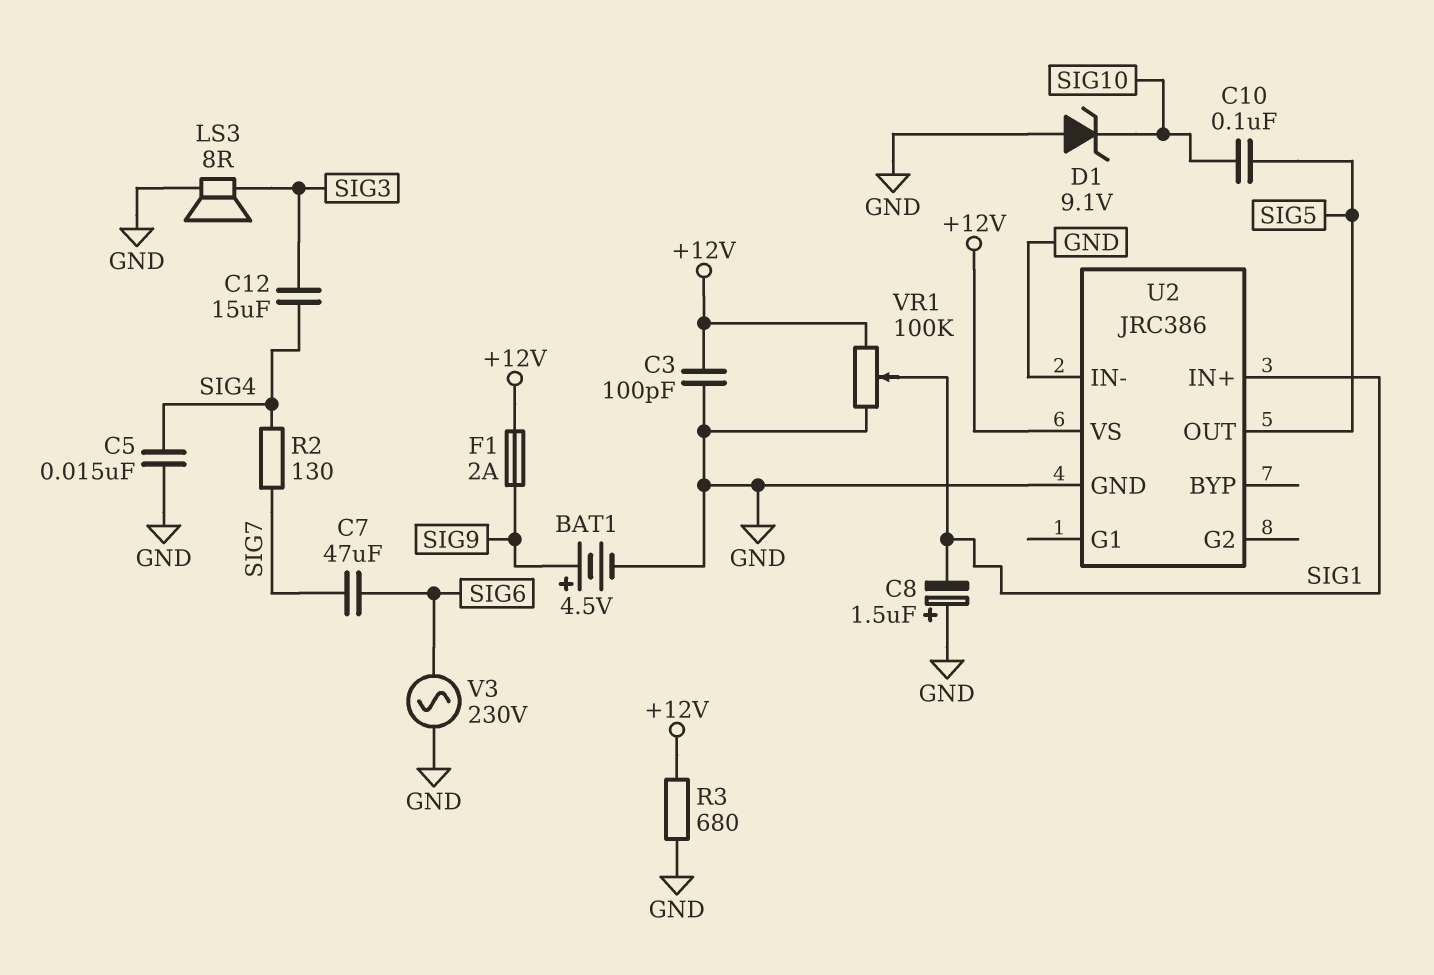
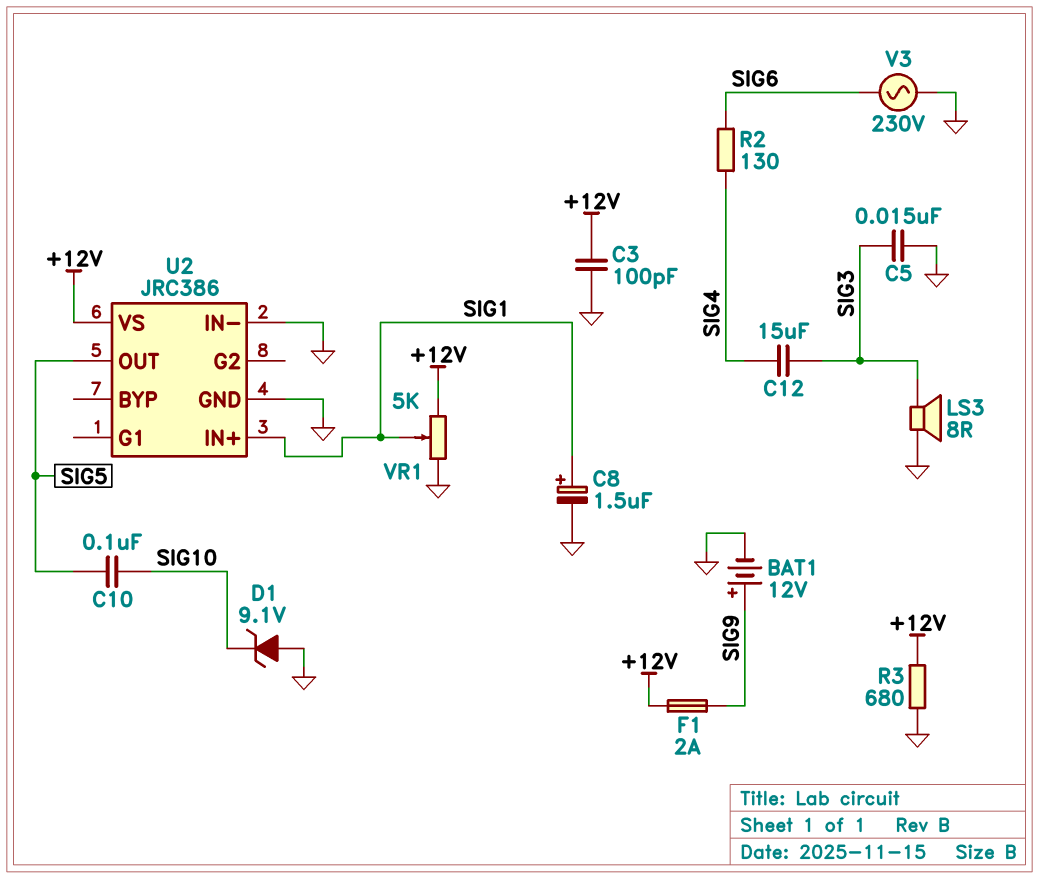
BAT1: 4.5V (plus SIG9, minus GND) -> 12V (plus SIG9, minus GND)
C5: 15nF (GND, SIG4) -> 15nF (GND, SIG3)
C7: 47uF (SIG6, SIG7) -> none
C8: 1.5uF (plus GND, minus SIG1) -> 1.5uF (plus SIG1, minus GND)
R2: 130 (SIG4, SIG7) -> 130 (SIG4, SIG6)
VR1: 100k (+12V, GND, wiper SIG1) -> 5k (+12V, GND, wiper SIG1)

